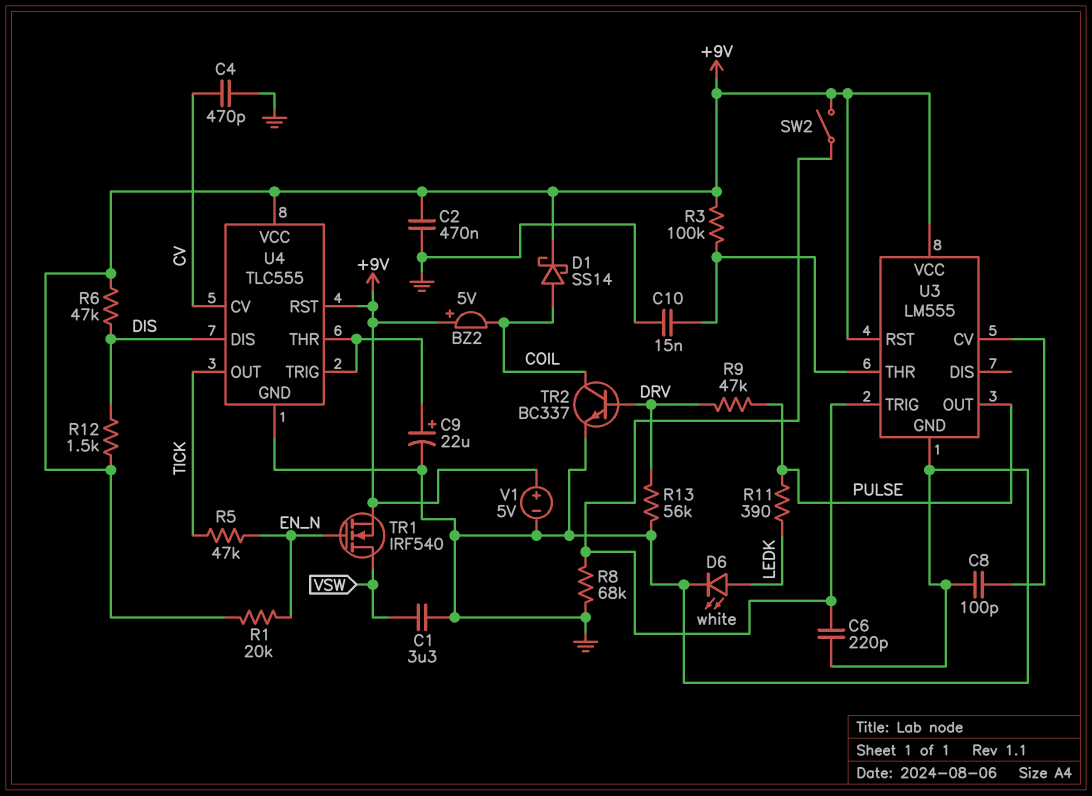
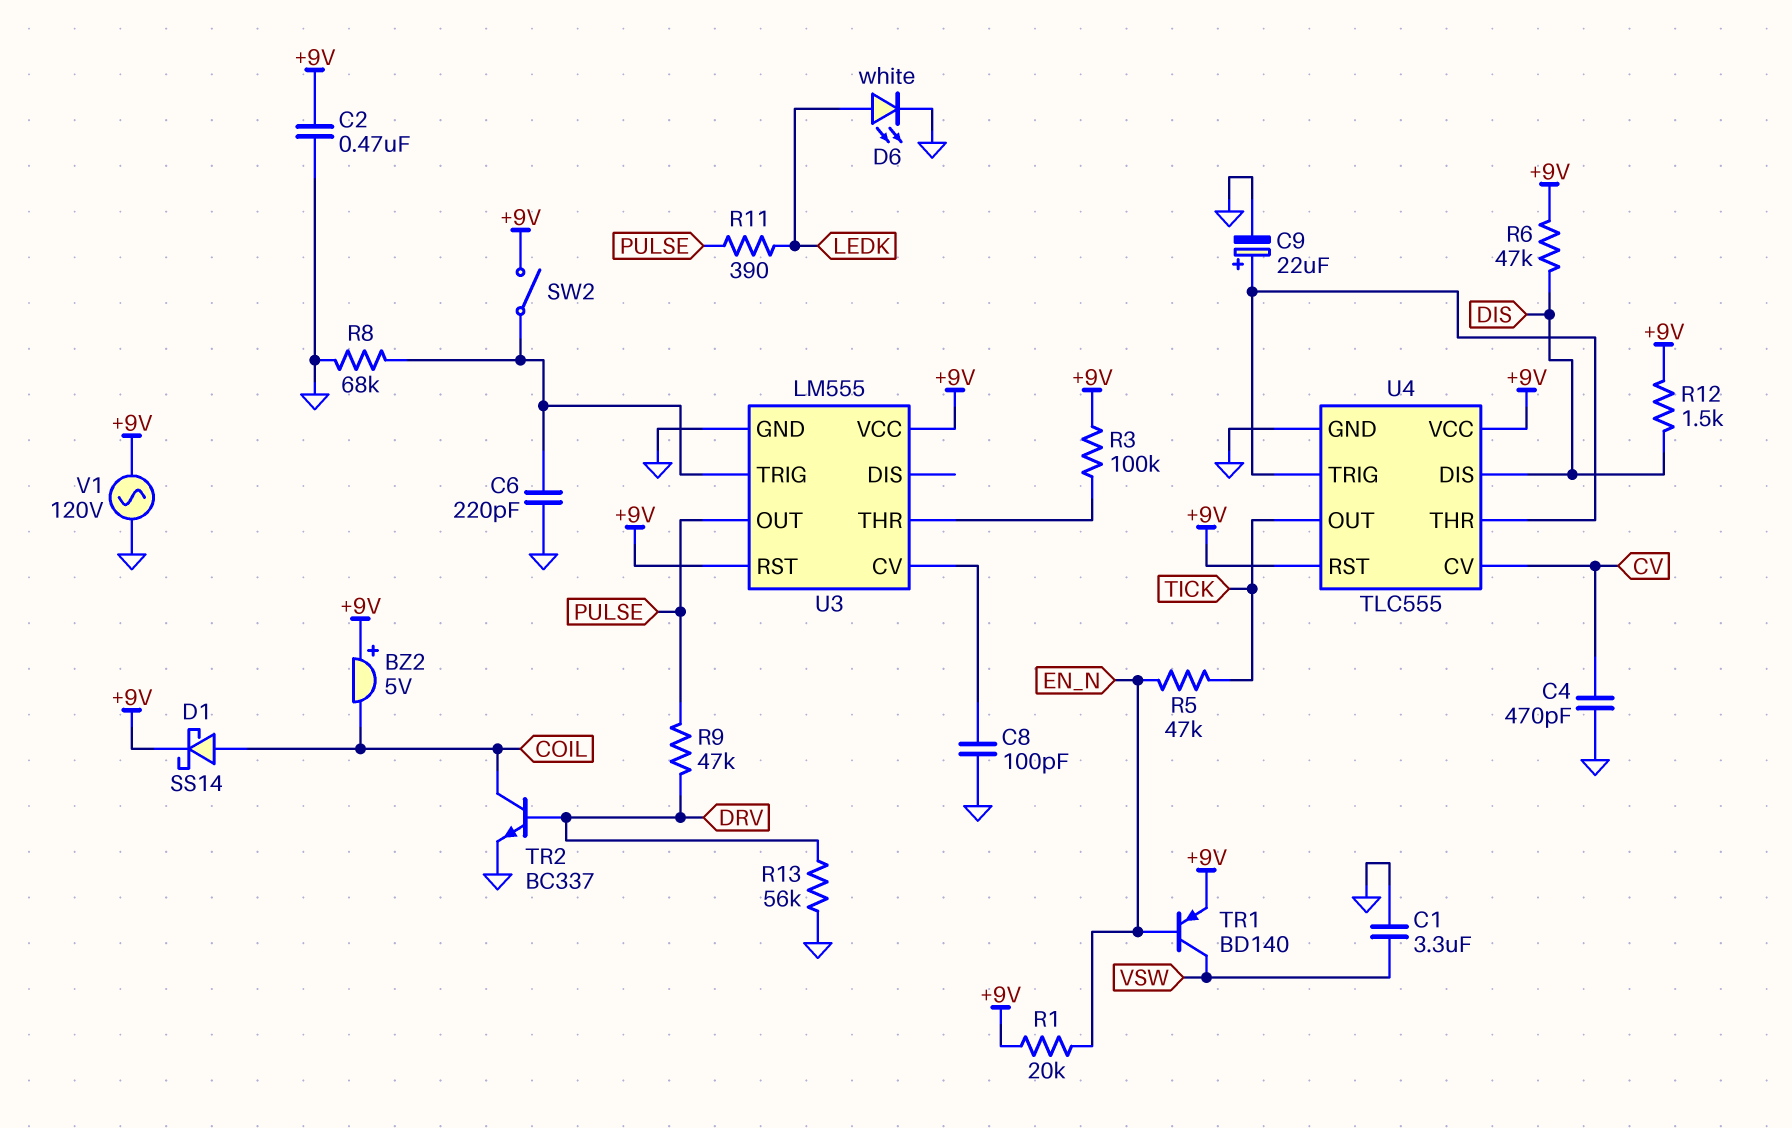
C10: 15nF (GND, U3/THR) -> none
TR1: NMOS IRF540 (G EN_N, D VSW, S +9V) -> PNP BD140 (B EN_N, C VSW, E +9V)
V1: 5V (plus +9V, minus GND) -> AC 120V (+9V, GND)

